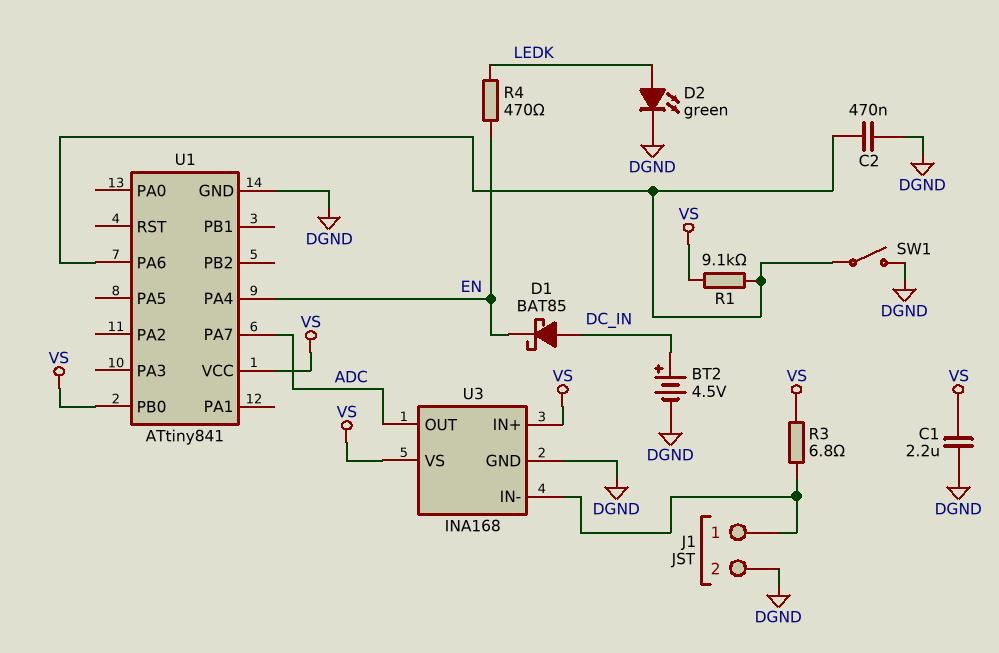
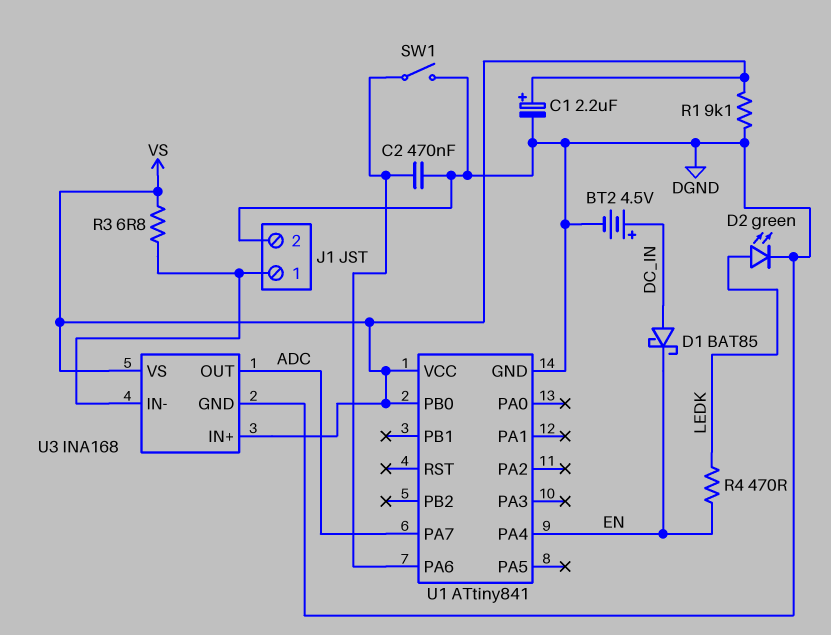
C1: 2.2uF (DGND, VS) -> 2.2uF (plus VS, minus DGND)
R1: 9.1k (U1/PA6, VS) -> 9.1k (DGND, VS)

